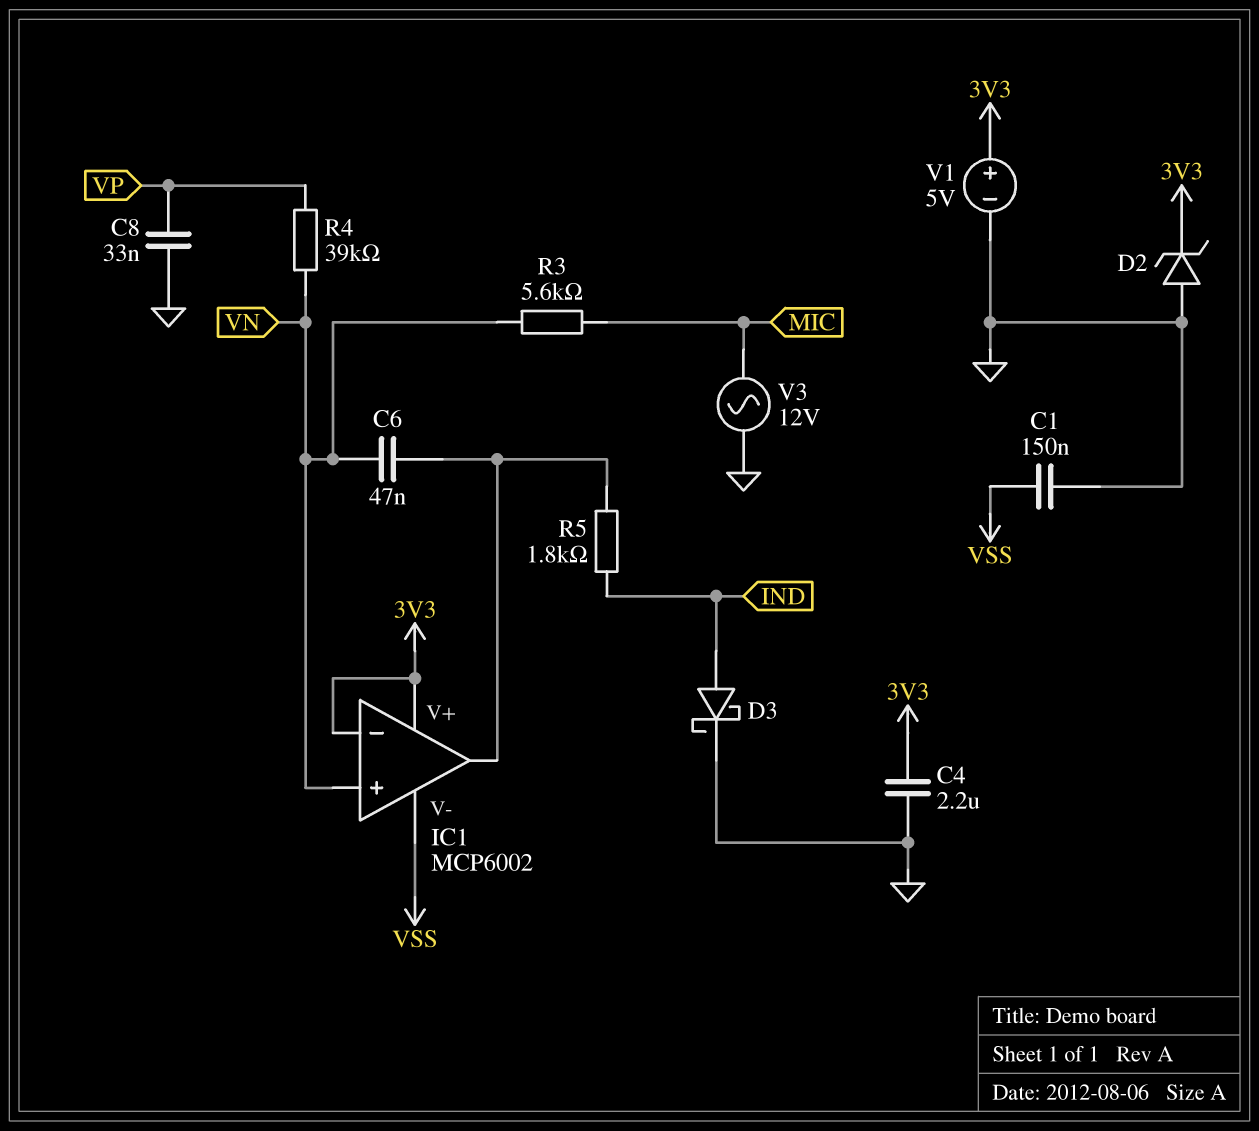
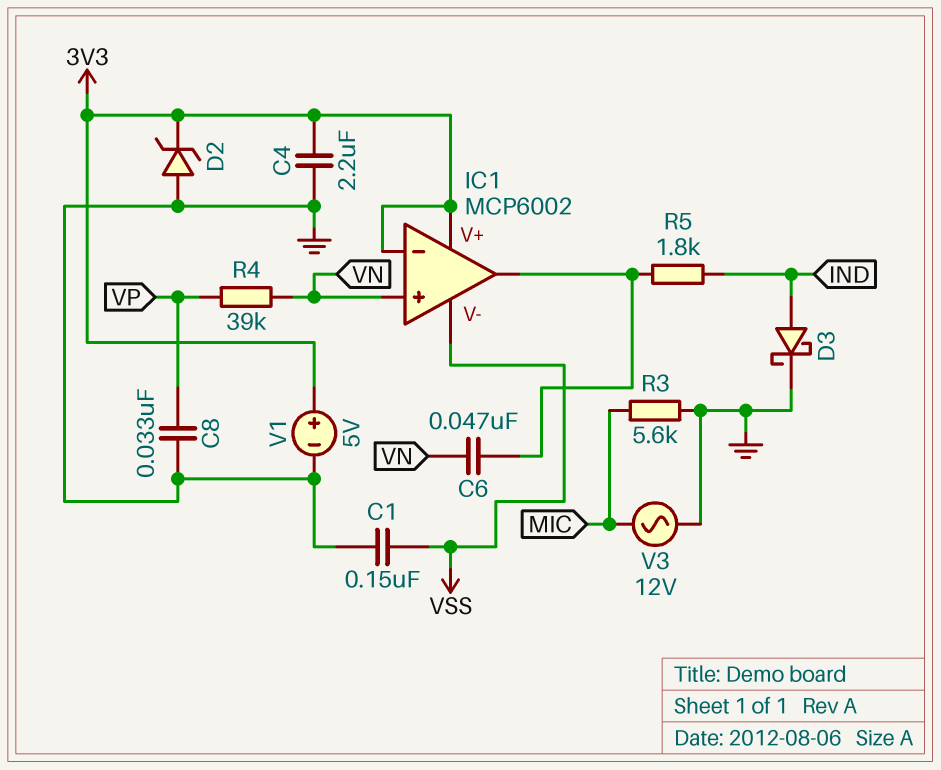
R3: 5.6k (MIC, VN) -> 5.6k (GND, MIC)

